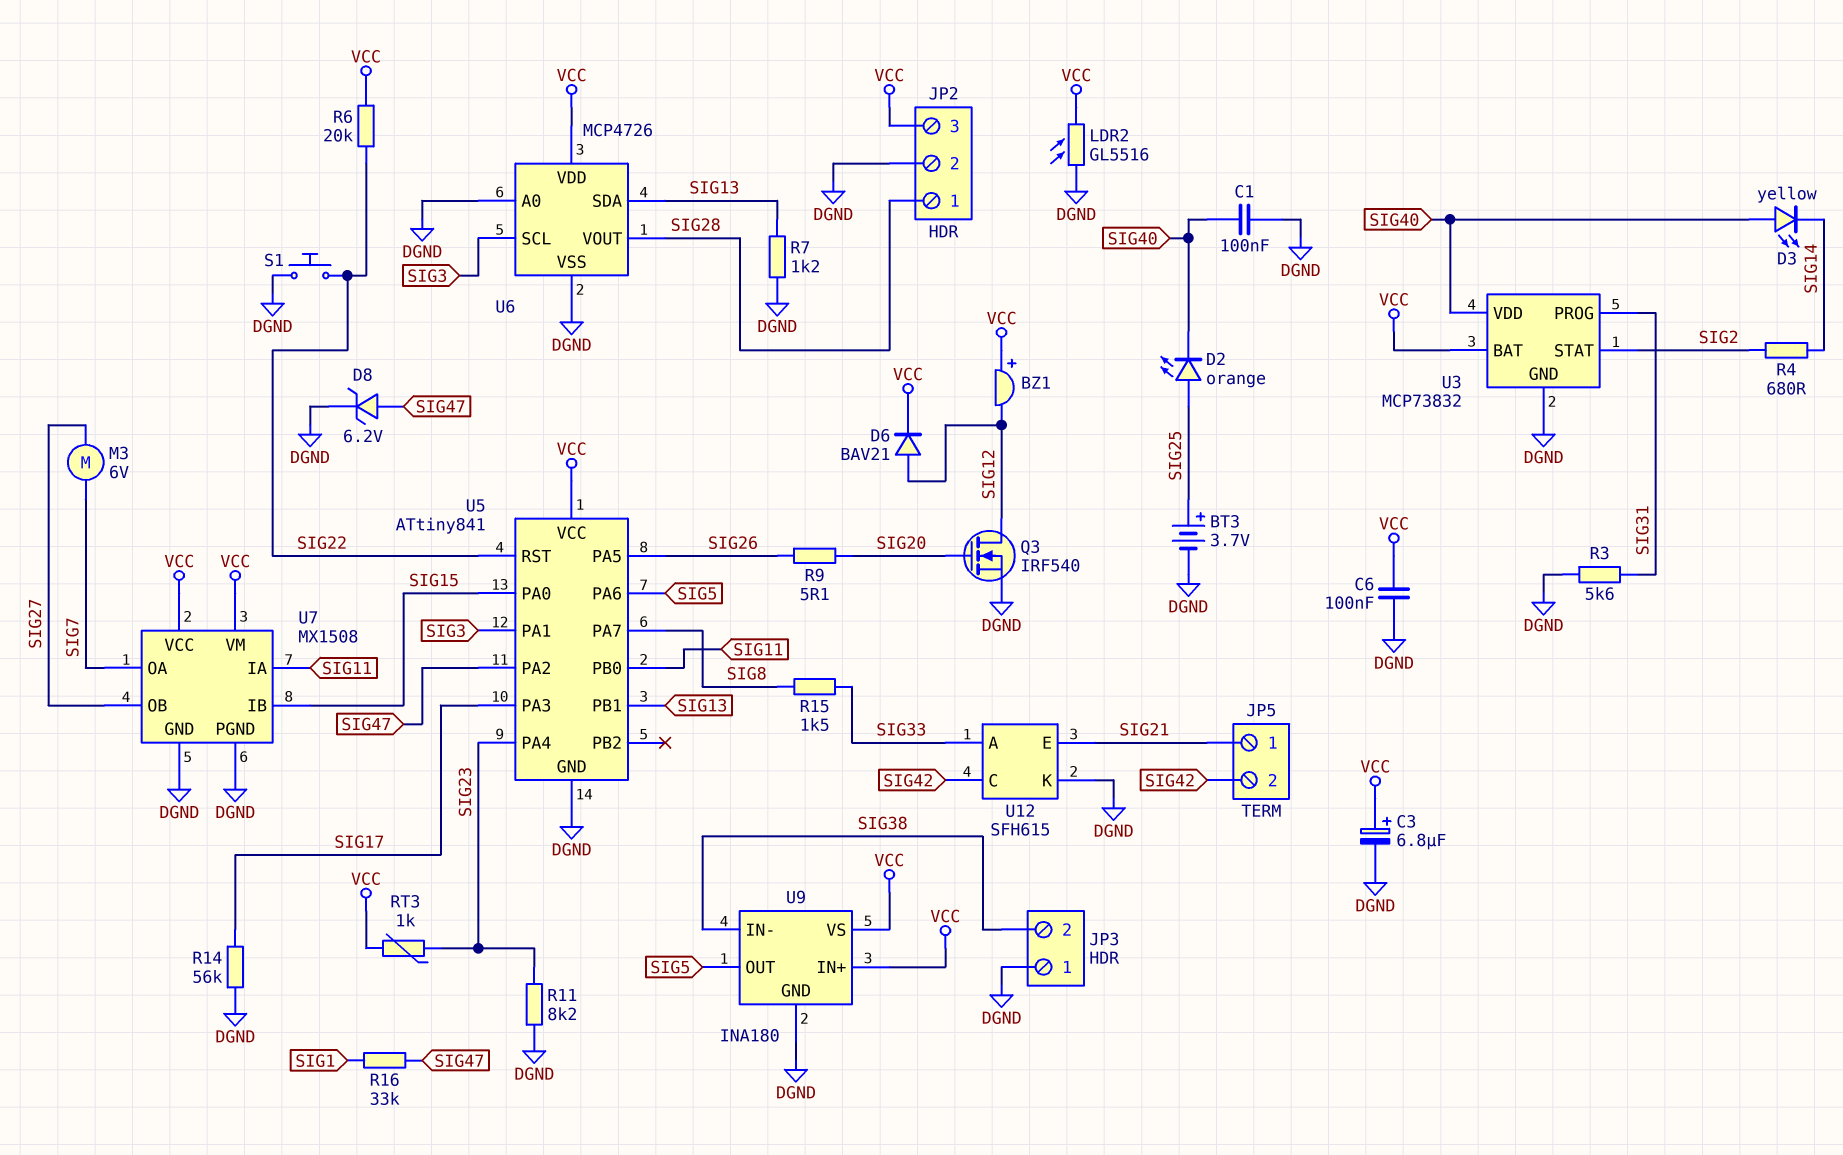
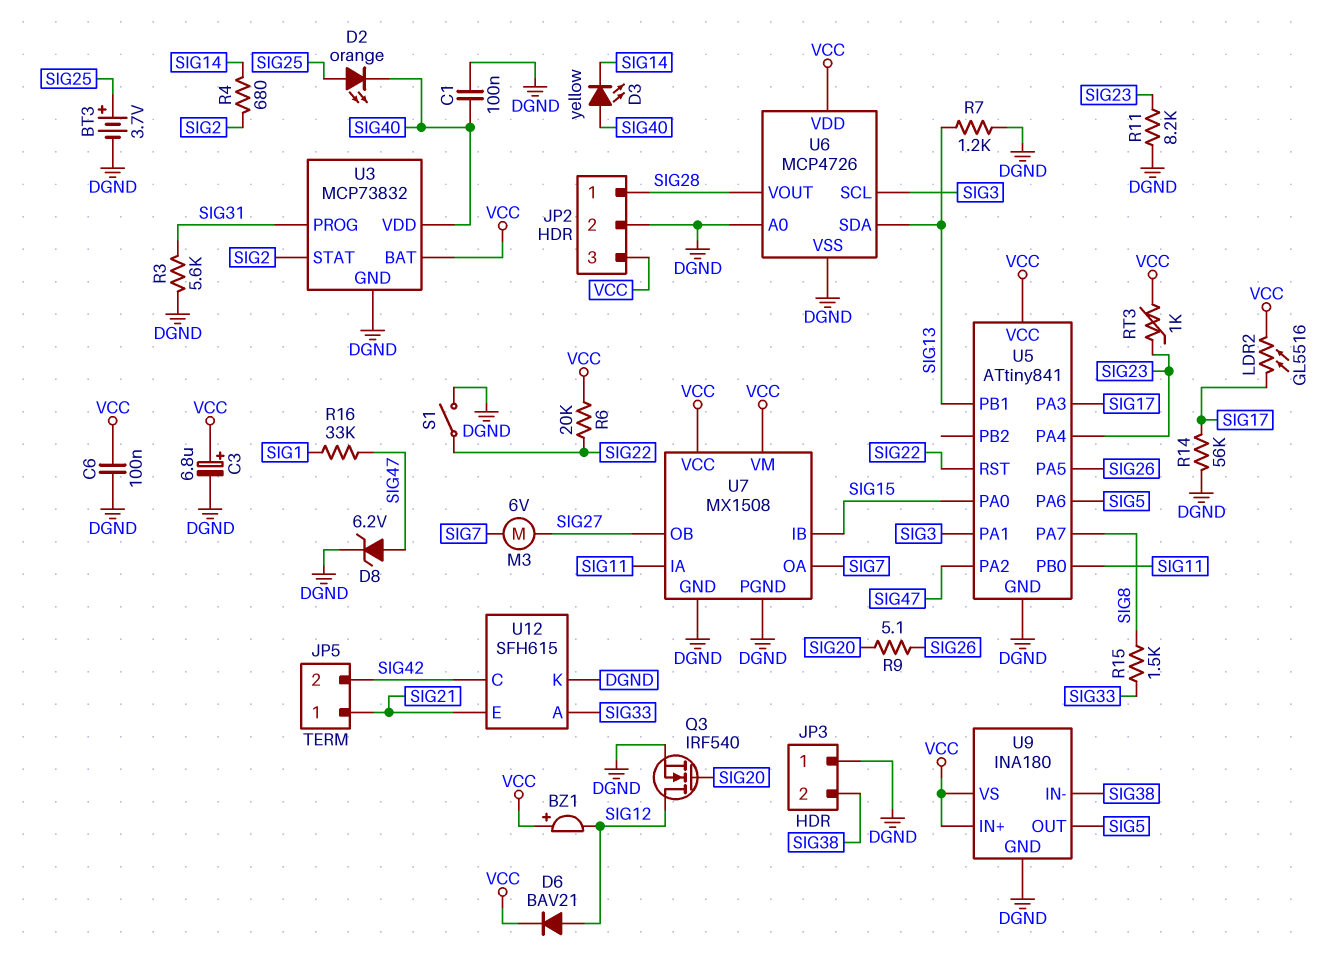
LDR2: GL5516 (DGND, VCC) -> GL5516 (SIG17, VCC)
S1: button (DGND, SIG22) -> switch (DGND, SIG22)

